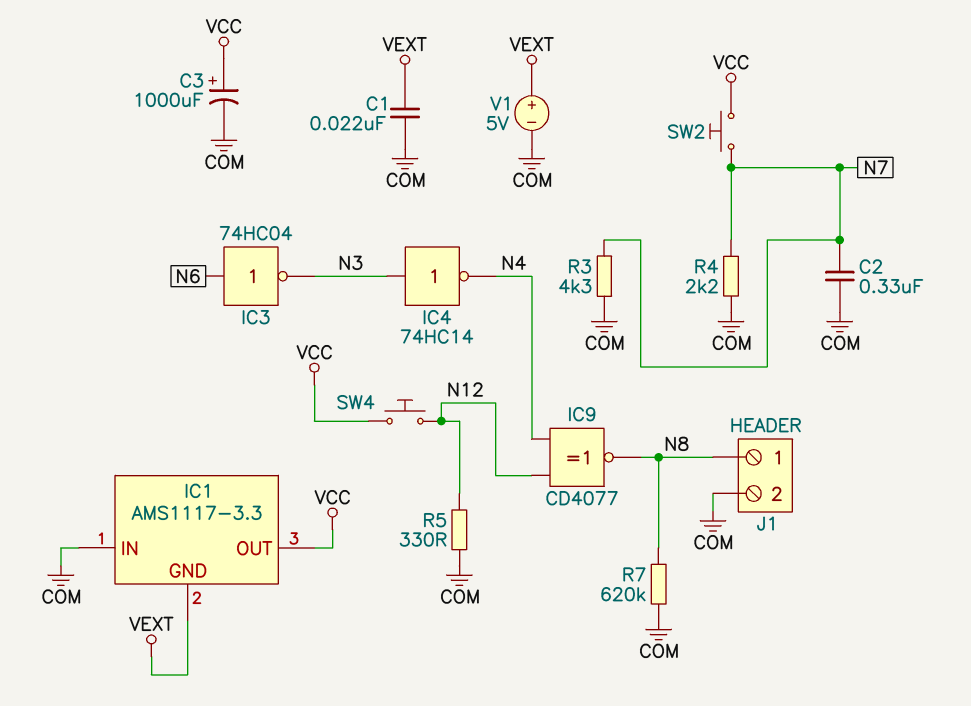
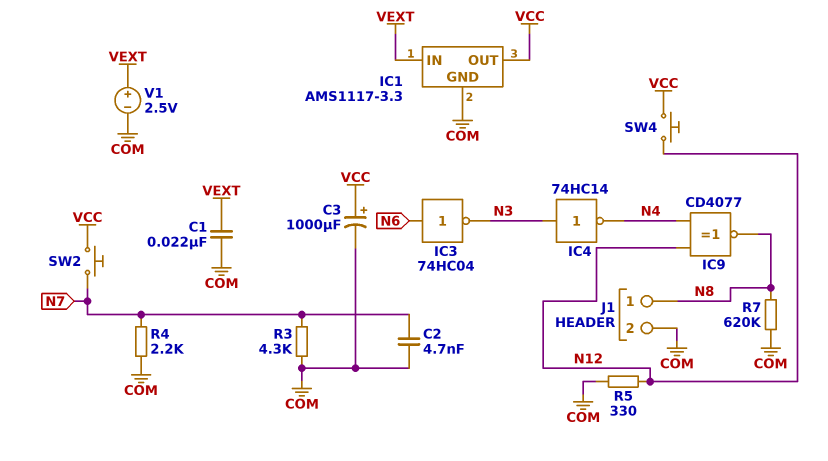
C2: 330nF (COM, N7) -> 4.7nF (COM, N7)
IC1 pin GND: VEXT -> COM
IC1 pin IN: COM -> VEXT
V1: 5V (plus VEXT, minus COM) -> 2.5V (plus VEXT, minus COM)

